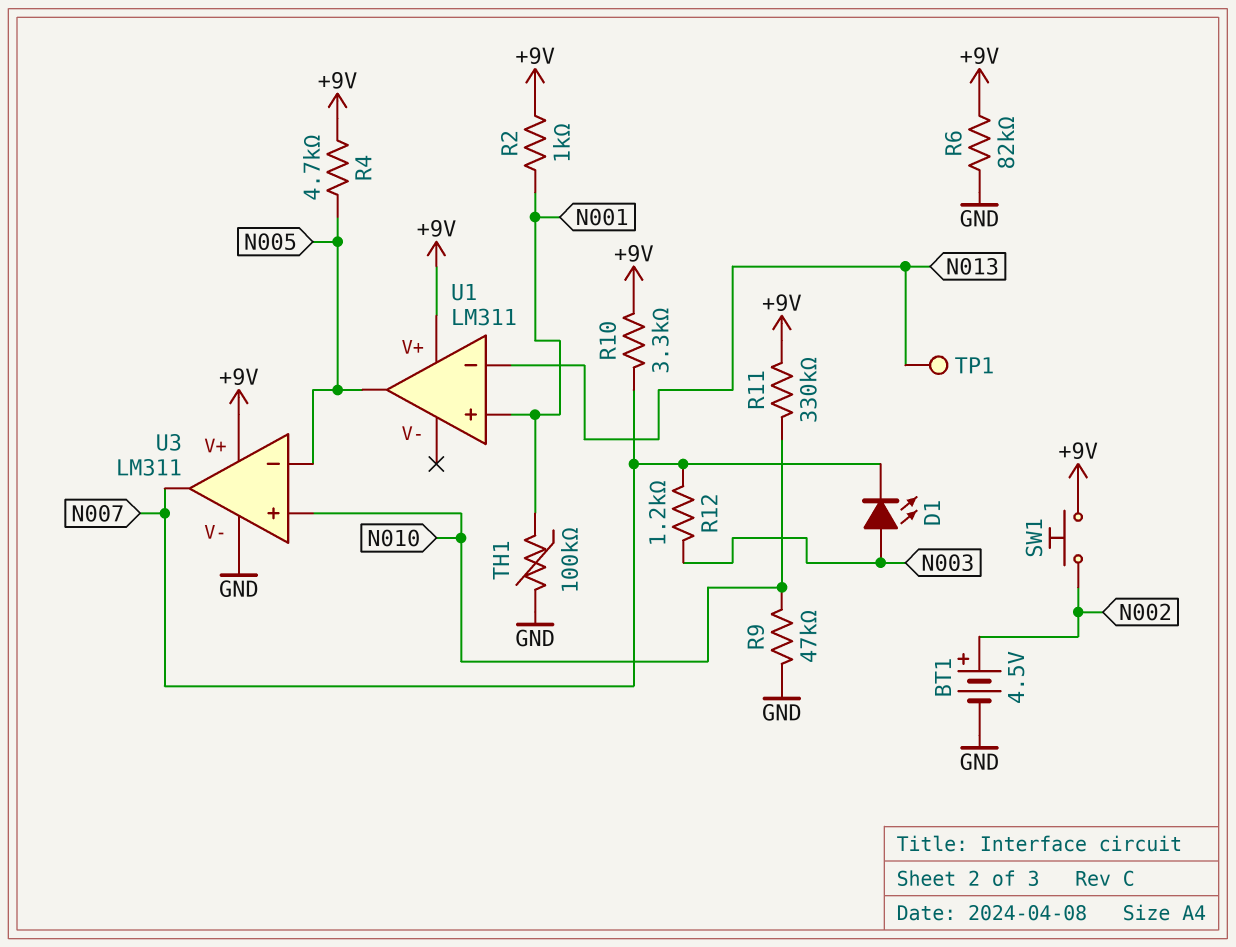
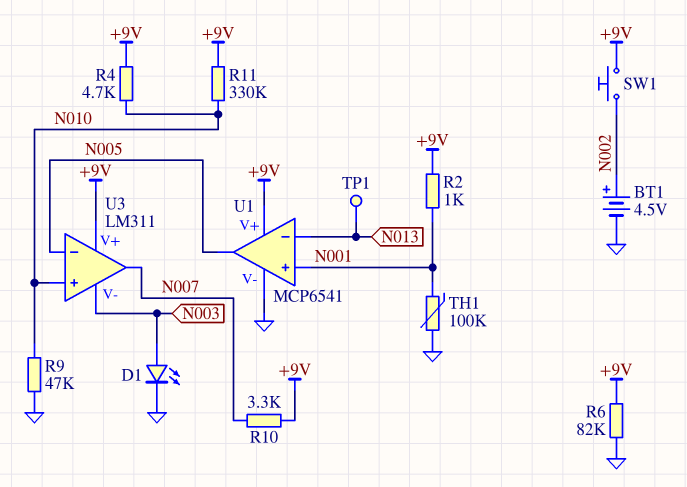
D1: LED (A N003, K N007) -> LED (A N003, K GND)
R4: 4.7k (+9V, N005) -> 4.7k (+9V, N010)
R12: 1.2k (N003, N007) -> none
U1: LM311 -> MCP6541
U1 pin V-: none -> GND
U3 pin V-: GND -> N003

